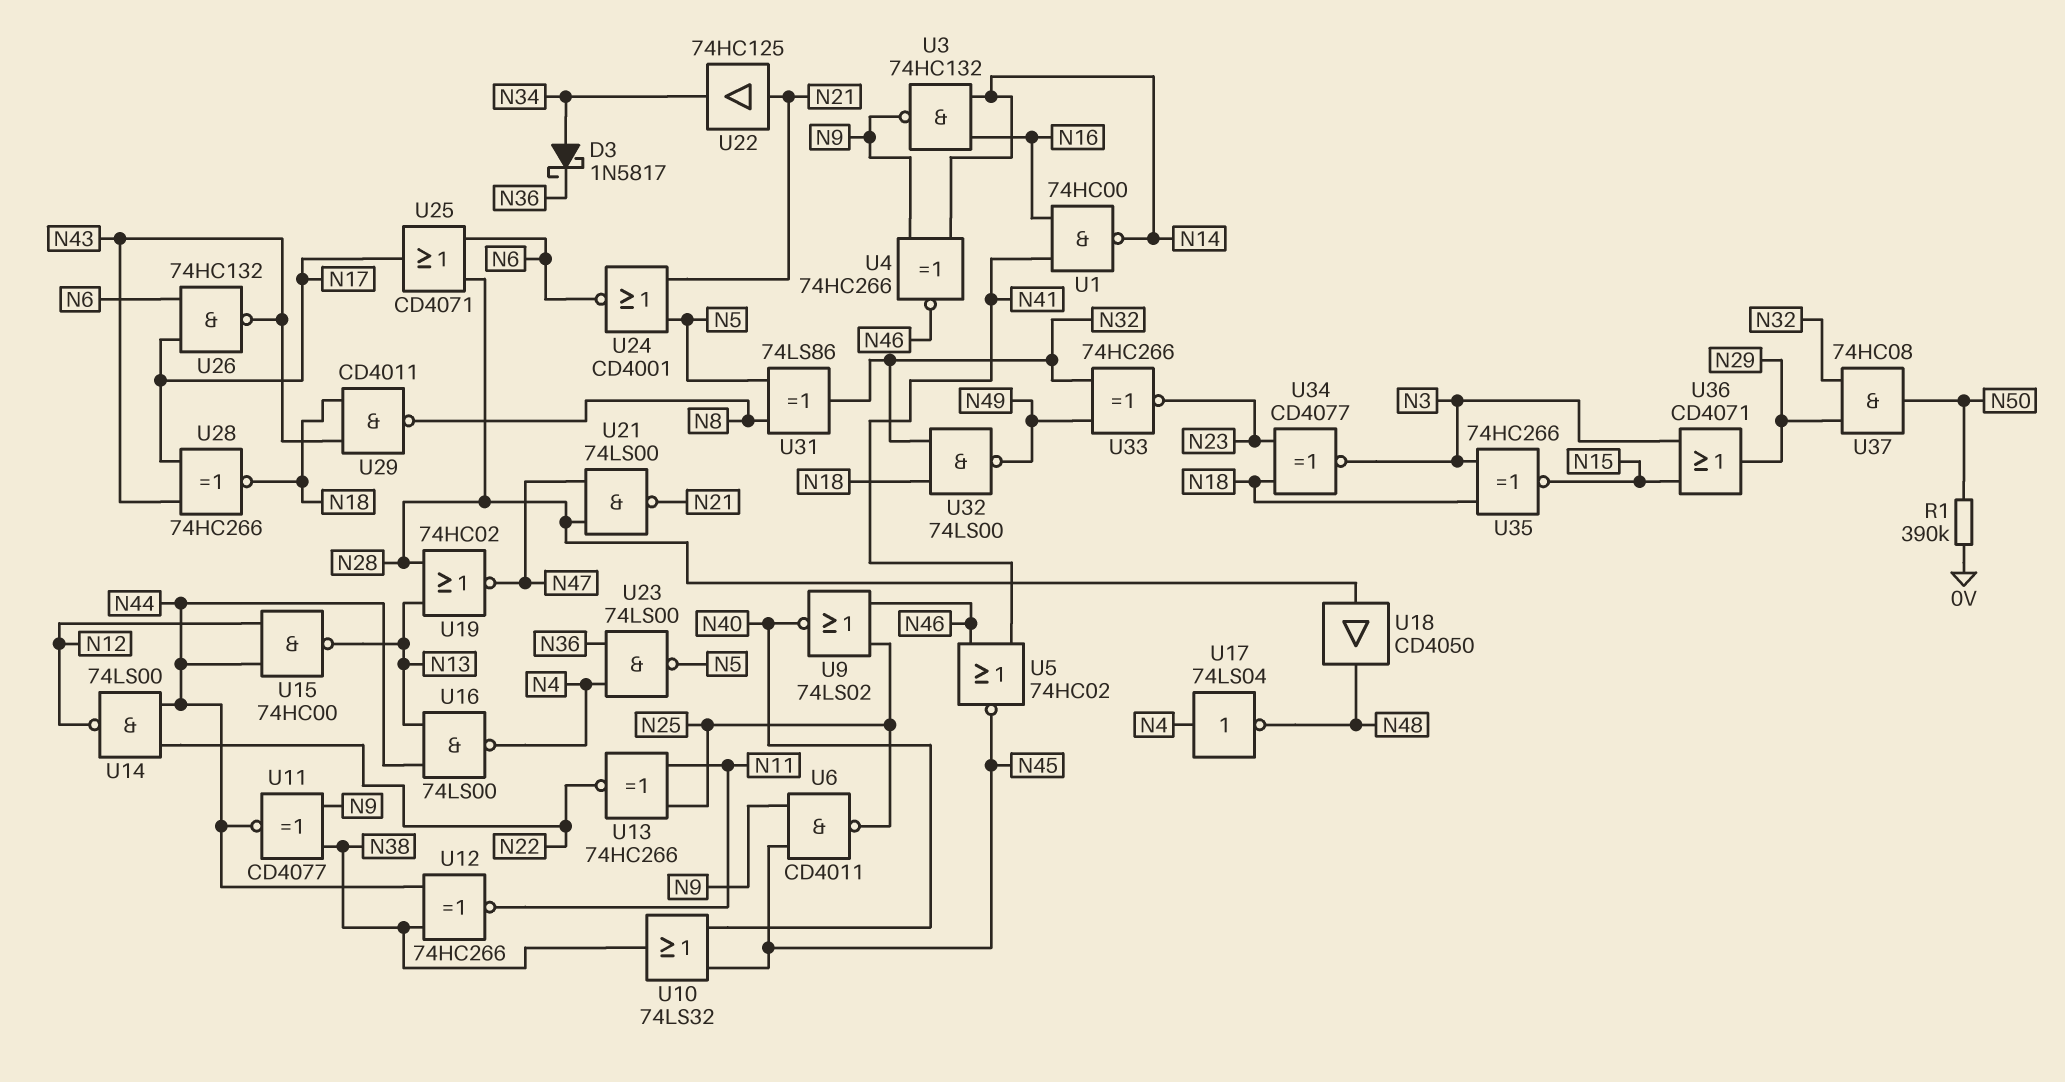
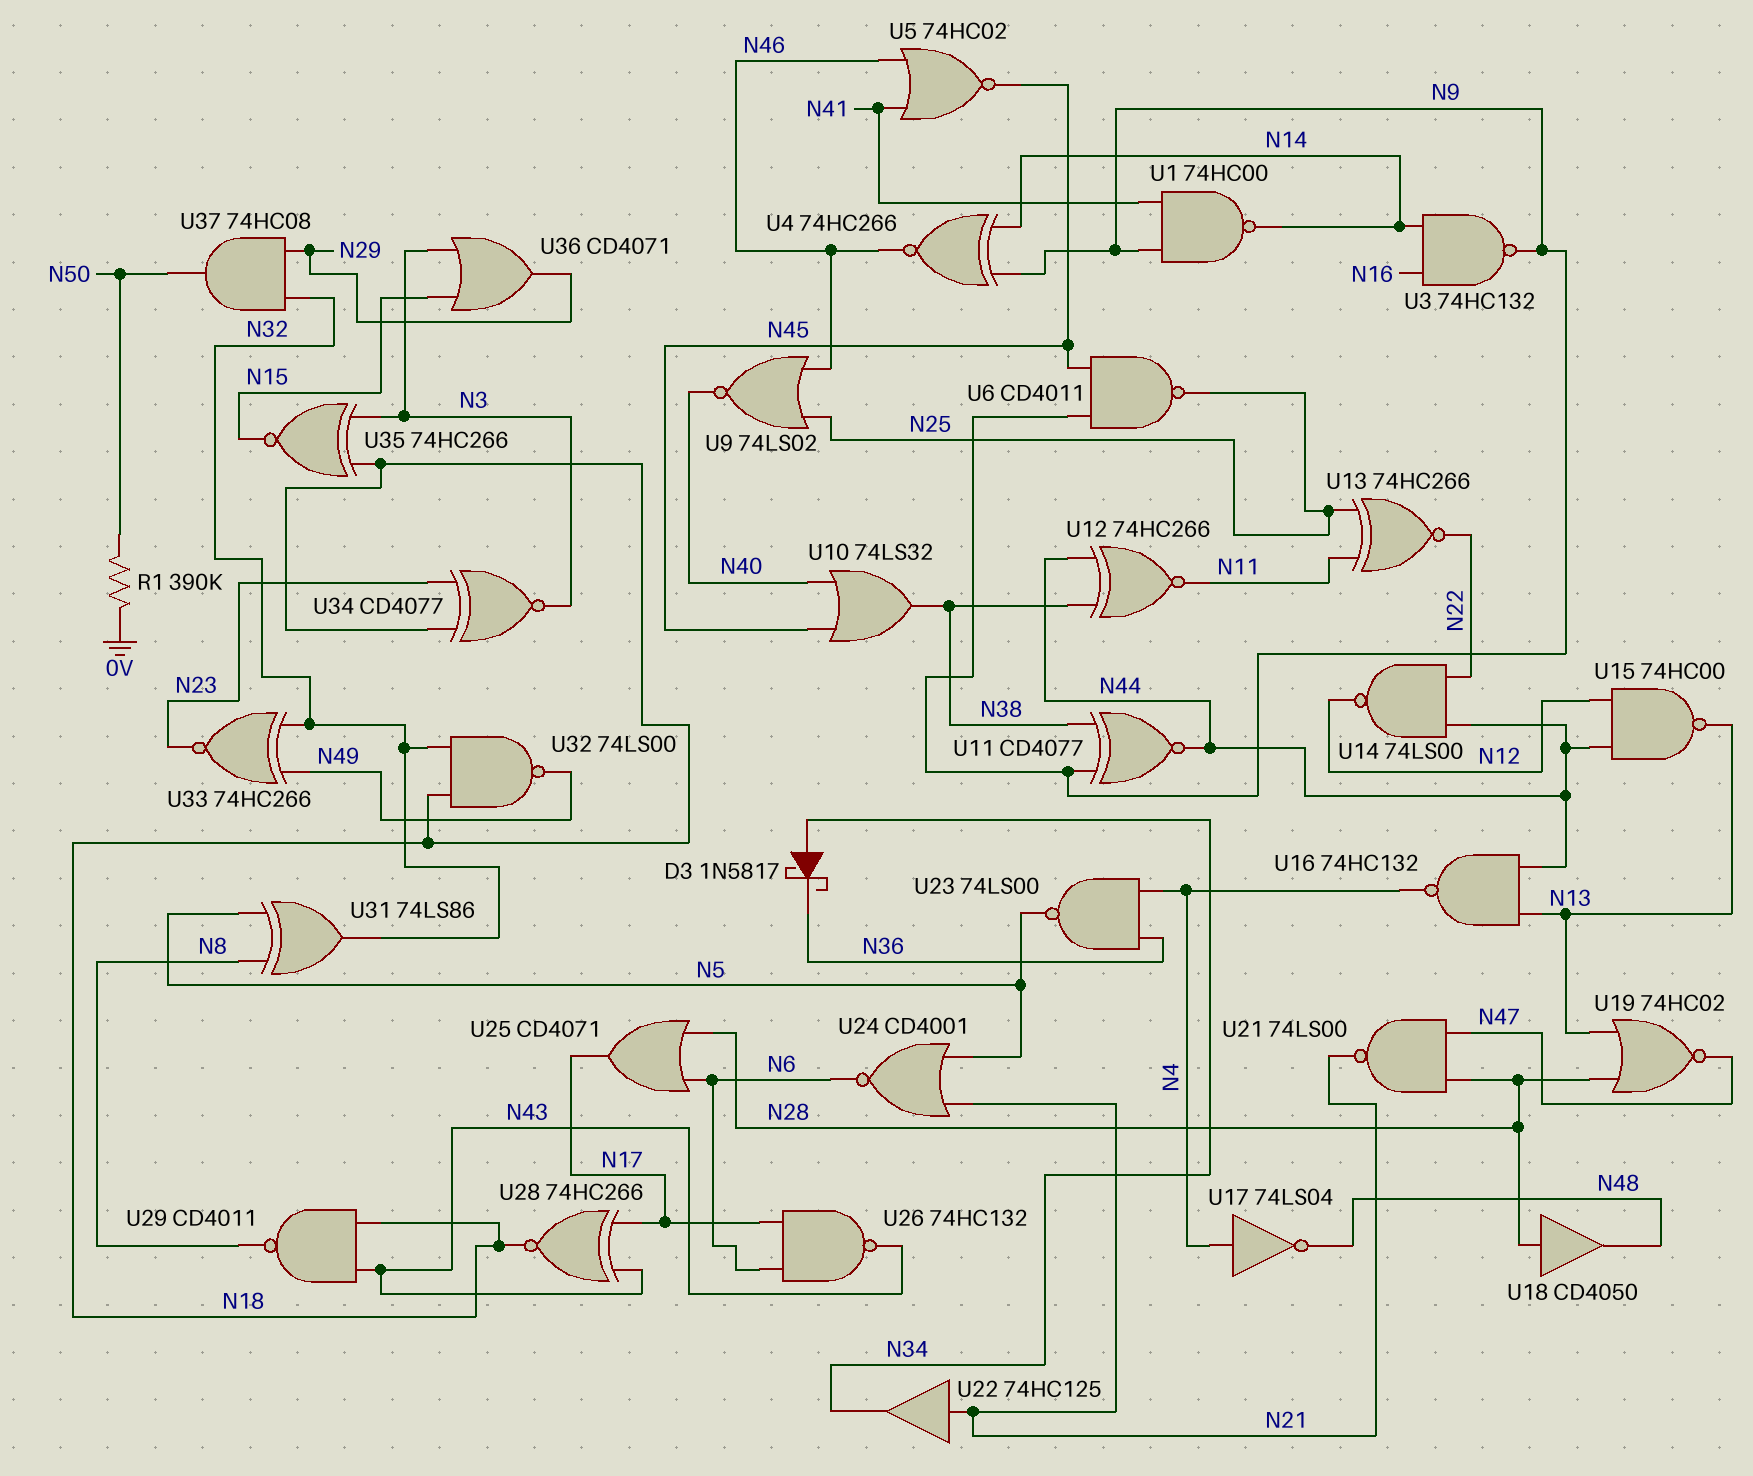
U1: NAND 74HC00 (in N16, in N41, out N14) -> NAND 74HC00 (in N9, in N41, out N14)
U16: NAND 74LS00 (in N13, in N44, out N4) -> NAND 74HC132 (in N13, in N44, out N4)

